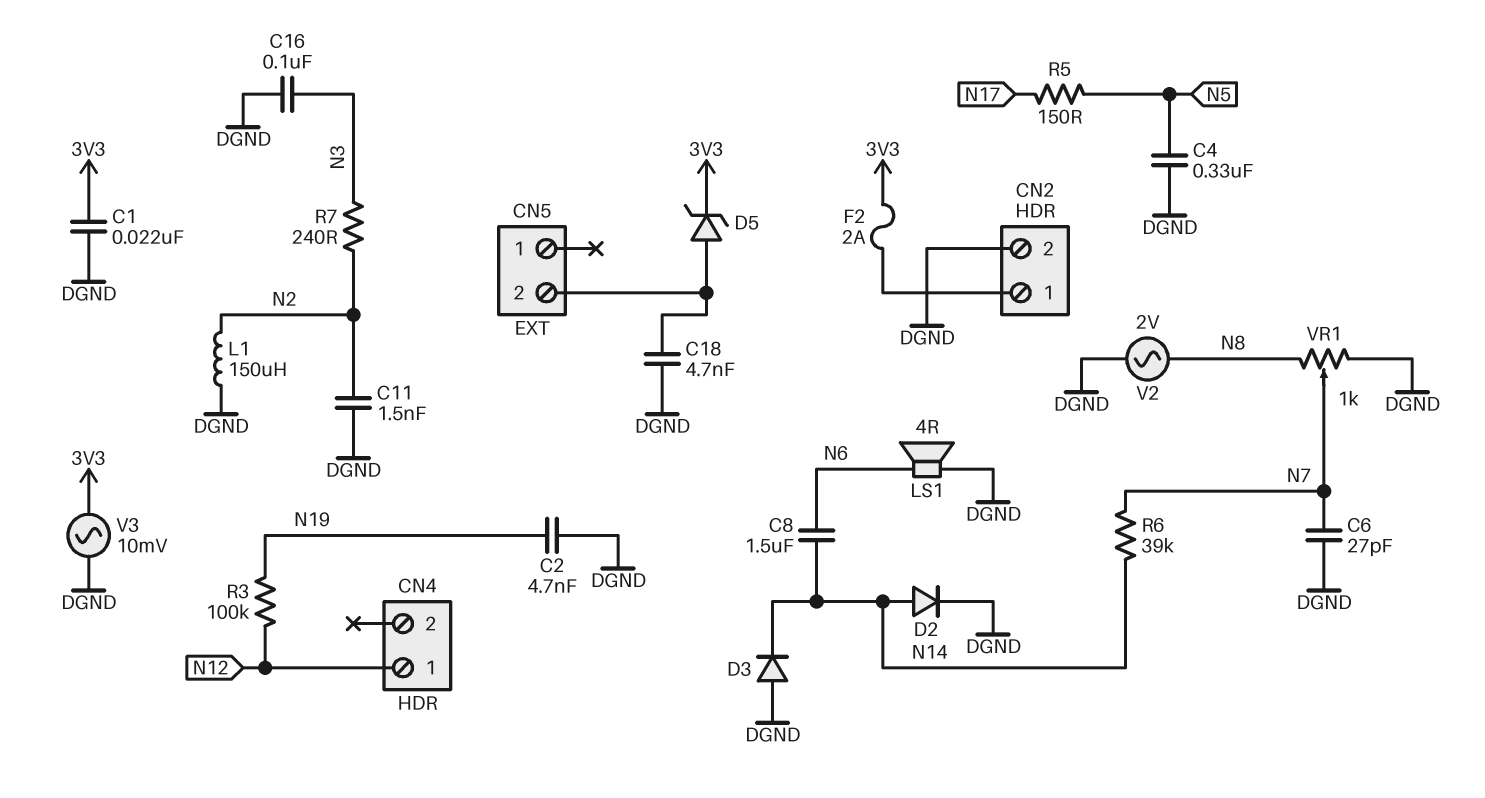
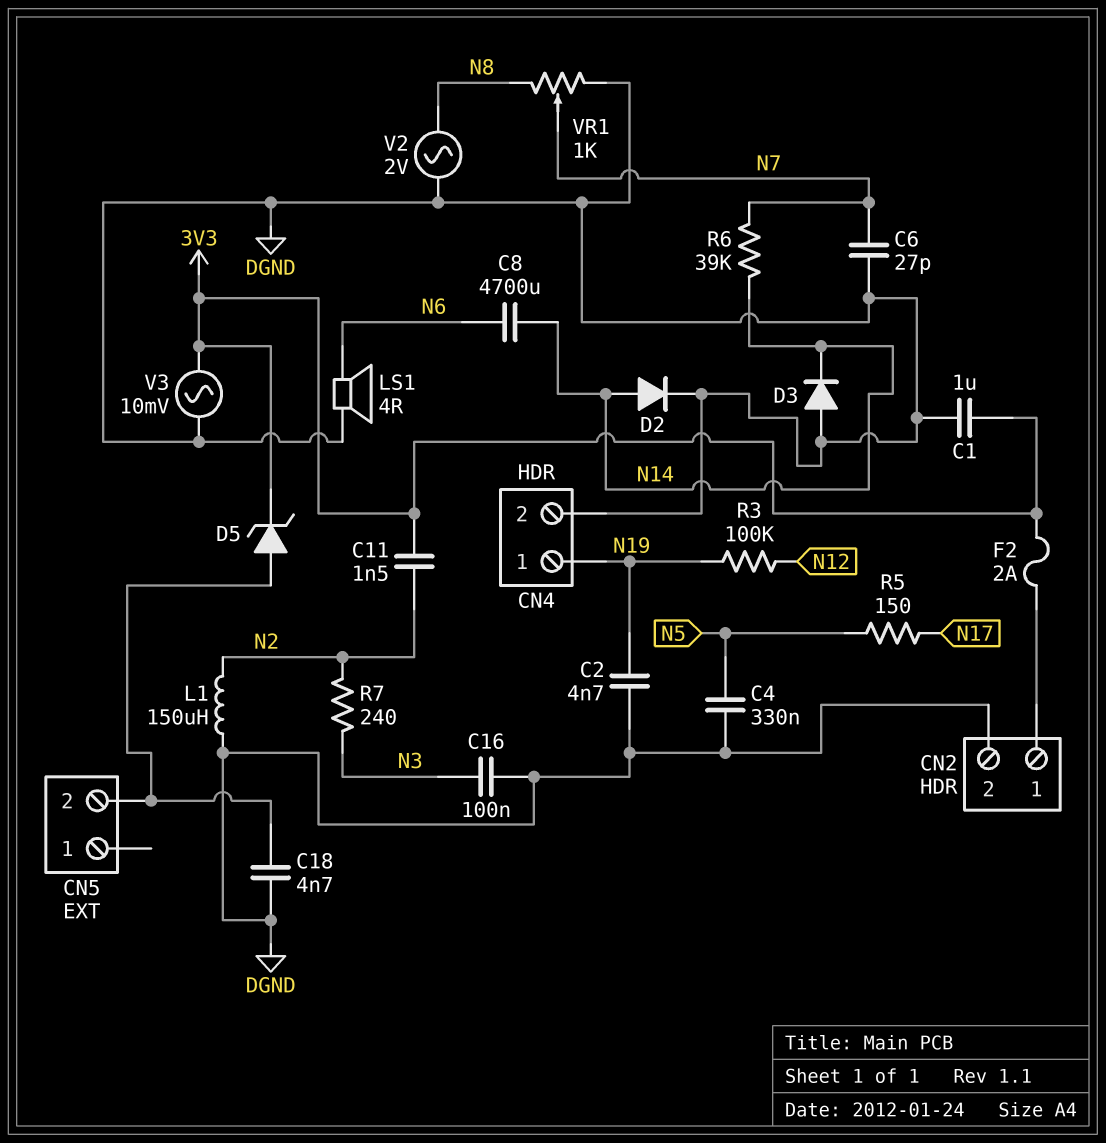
C1: 22nF (3V3, DGND) -> 1uF (3V3, DGND)
C8: 1.5uF (N6, N14) -> 4700uF (N6, N14)
C11: 1.5nF (DGND, N2) -> 1.5nF (3V3, N2)
CN4 pin 1: N12 -> N19
CN4 pin 2: none -> DGND

